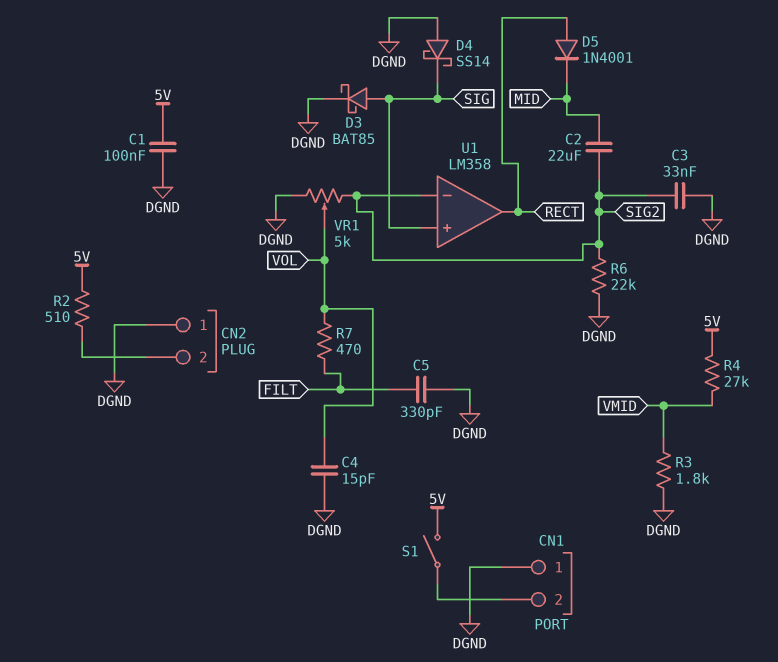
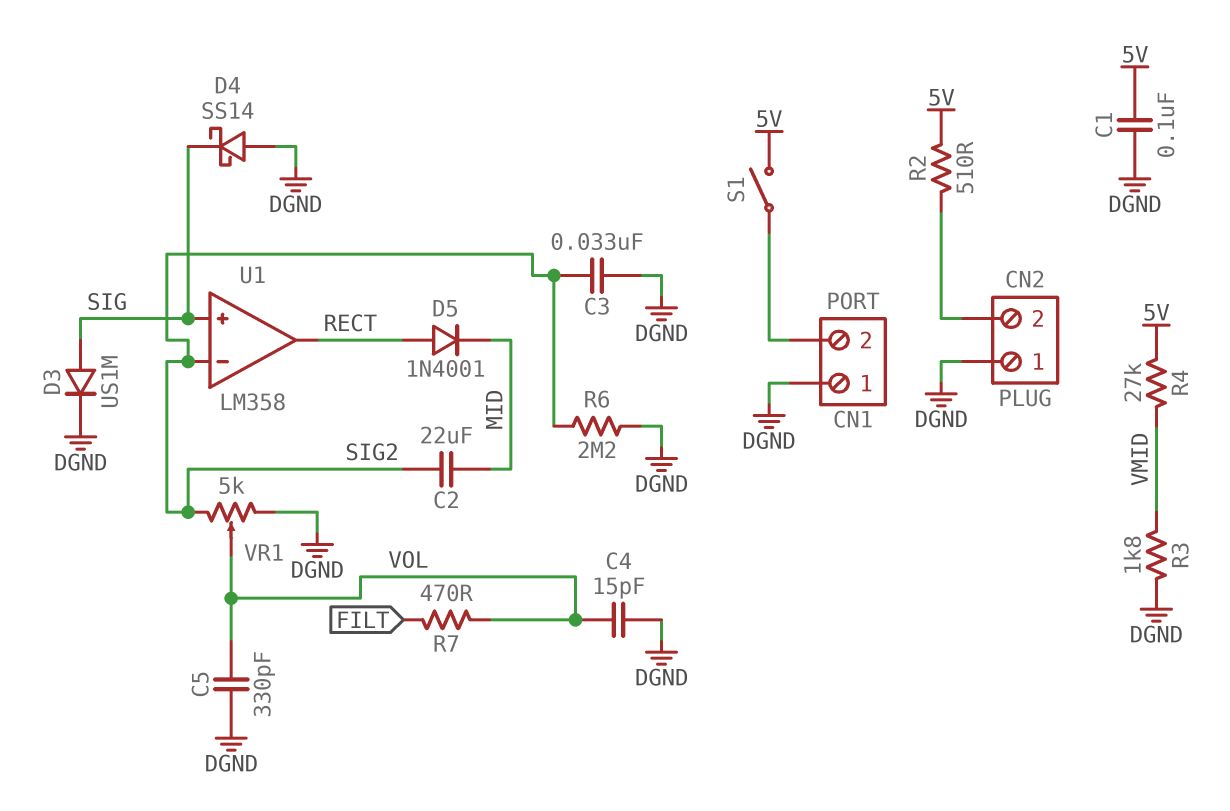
C5: 330pF (DGND, FILT) -> 330pF (DGND, VOL)
D3: schottky BAT85 (A SIG, K DGND) -> diode US1M (A SIG, K DGND)
R6: 22k (DGND, SIG2) -> 2.2M (DGND, SIG2)

